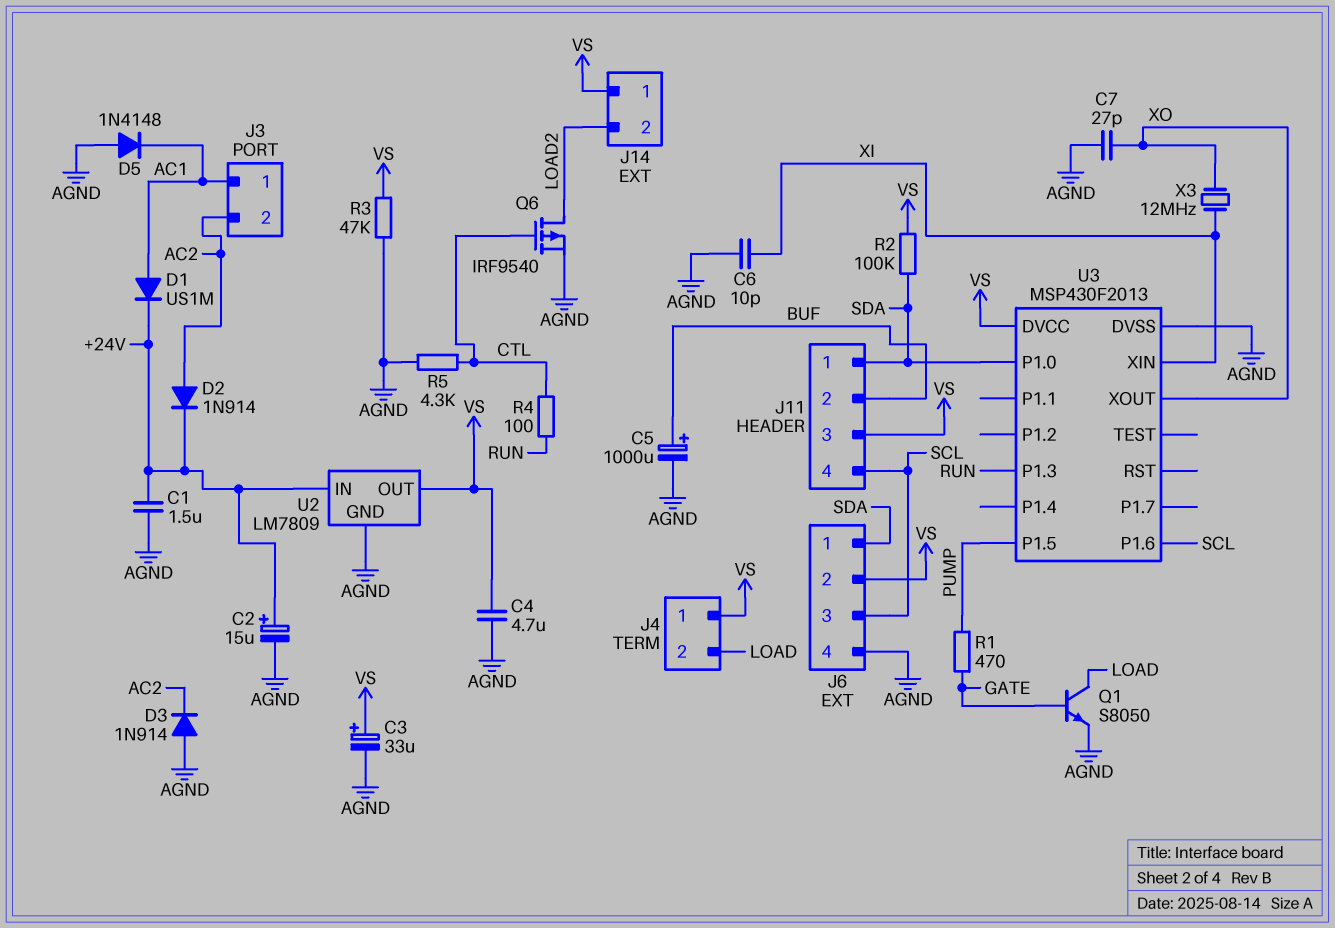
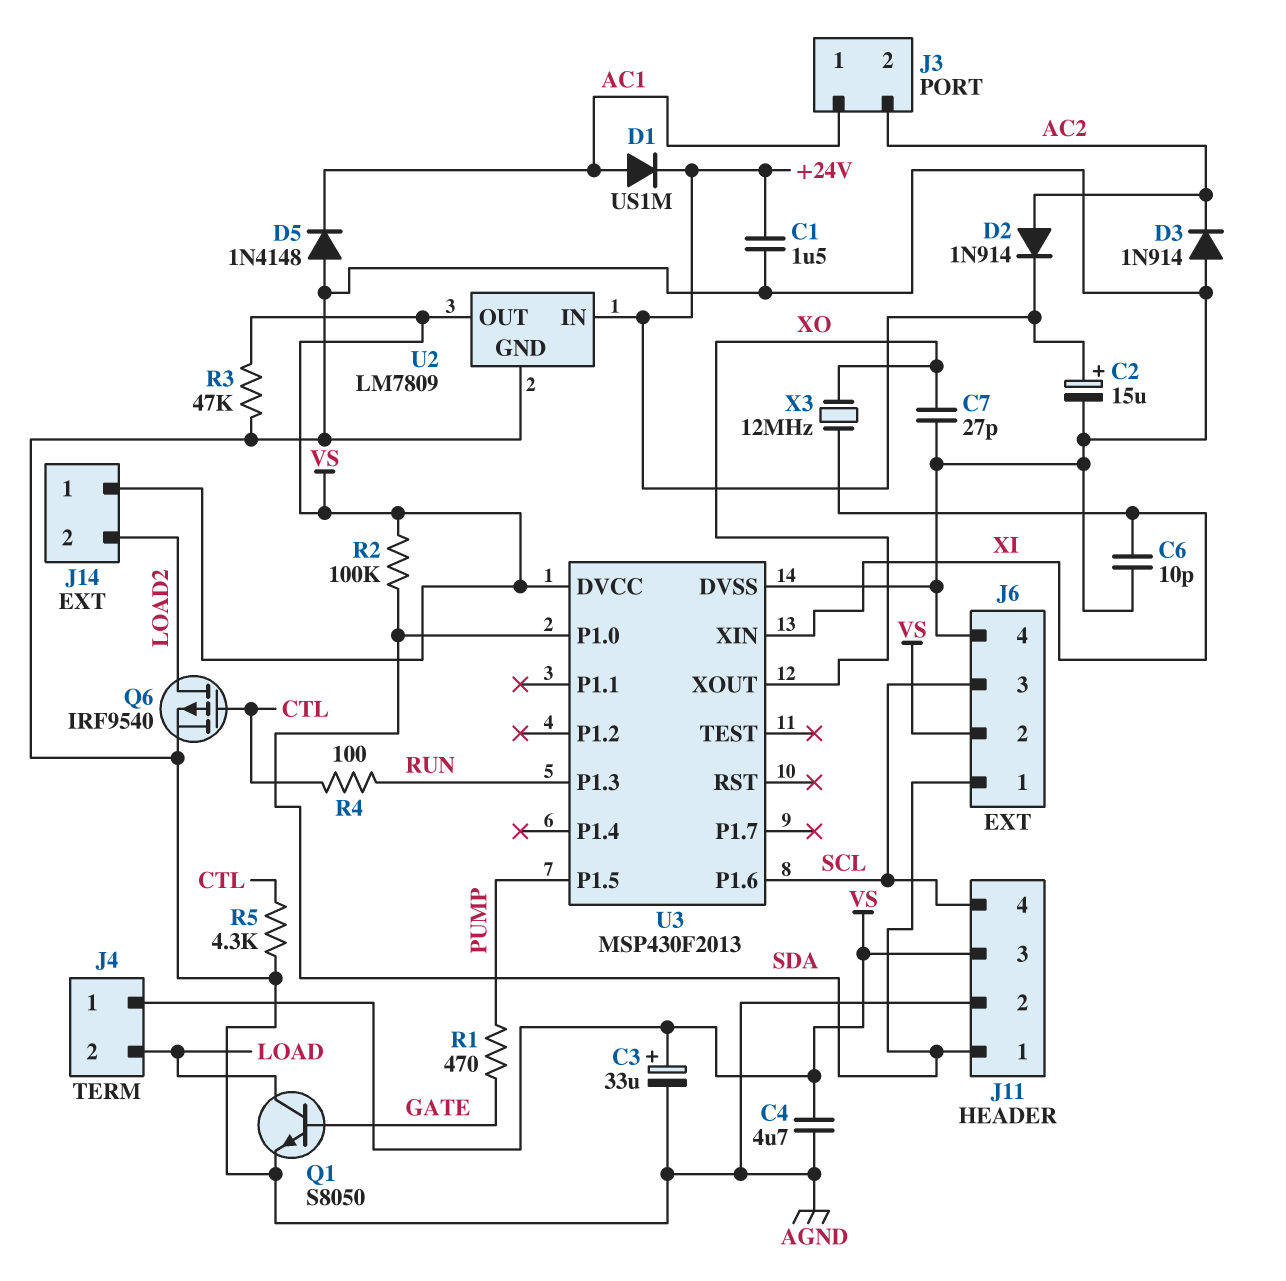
C5: 1000uF (plus BUF, minus AGND) -> none
J11 pin 2: BUF -> AGND

